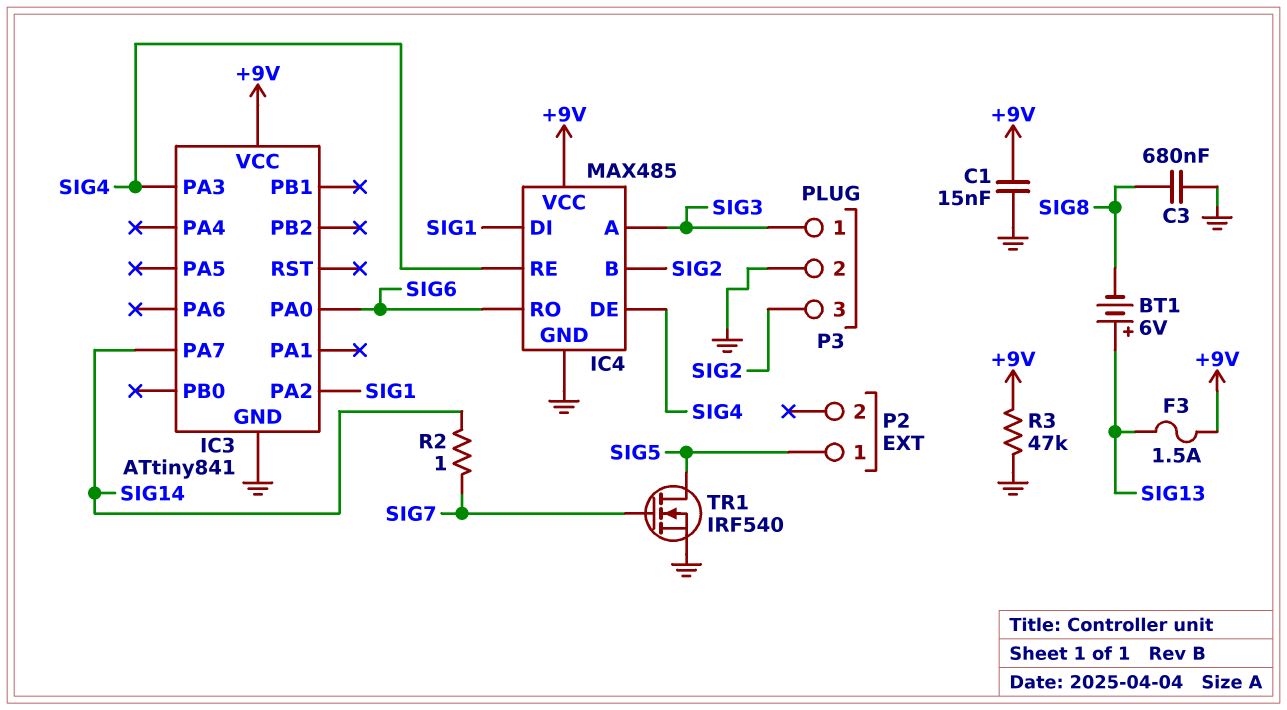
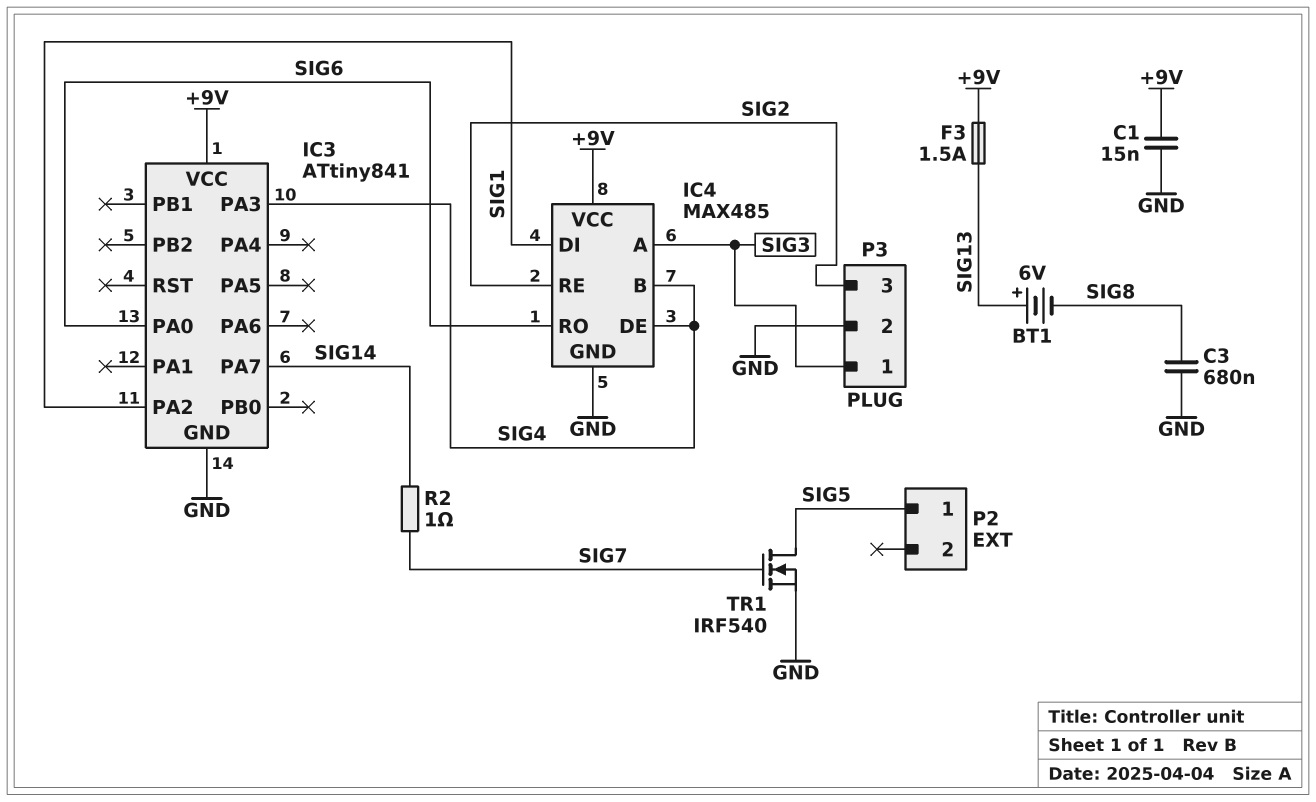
IC4 pin B: SIG2 -> SIG4
IC4 pin RE: SIG4 -> SIG2
R3: 47k (+9V, GND) -> none

